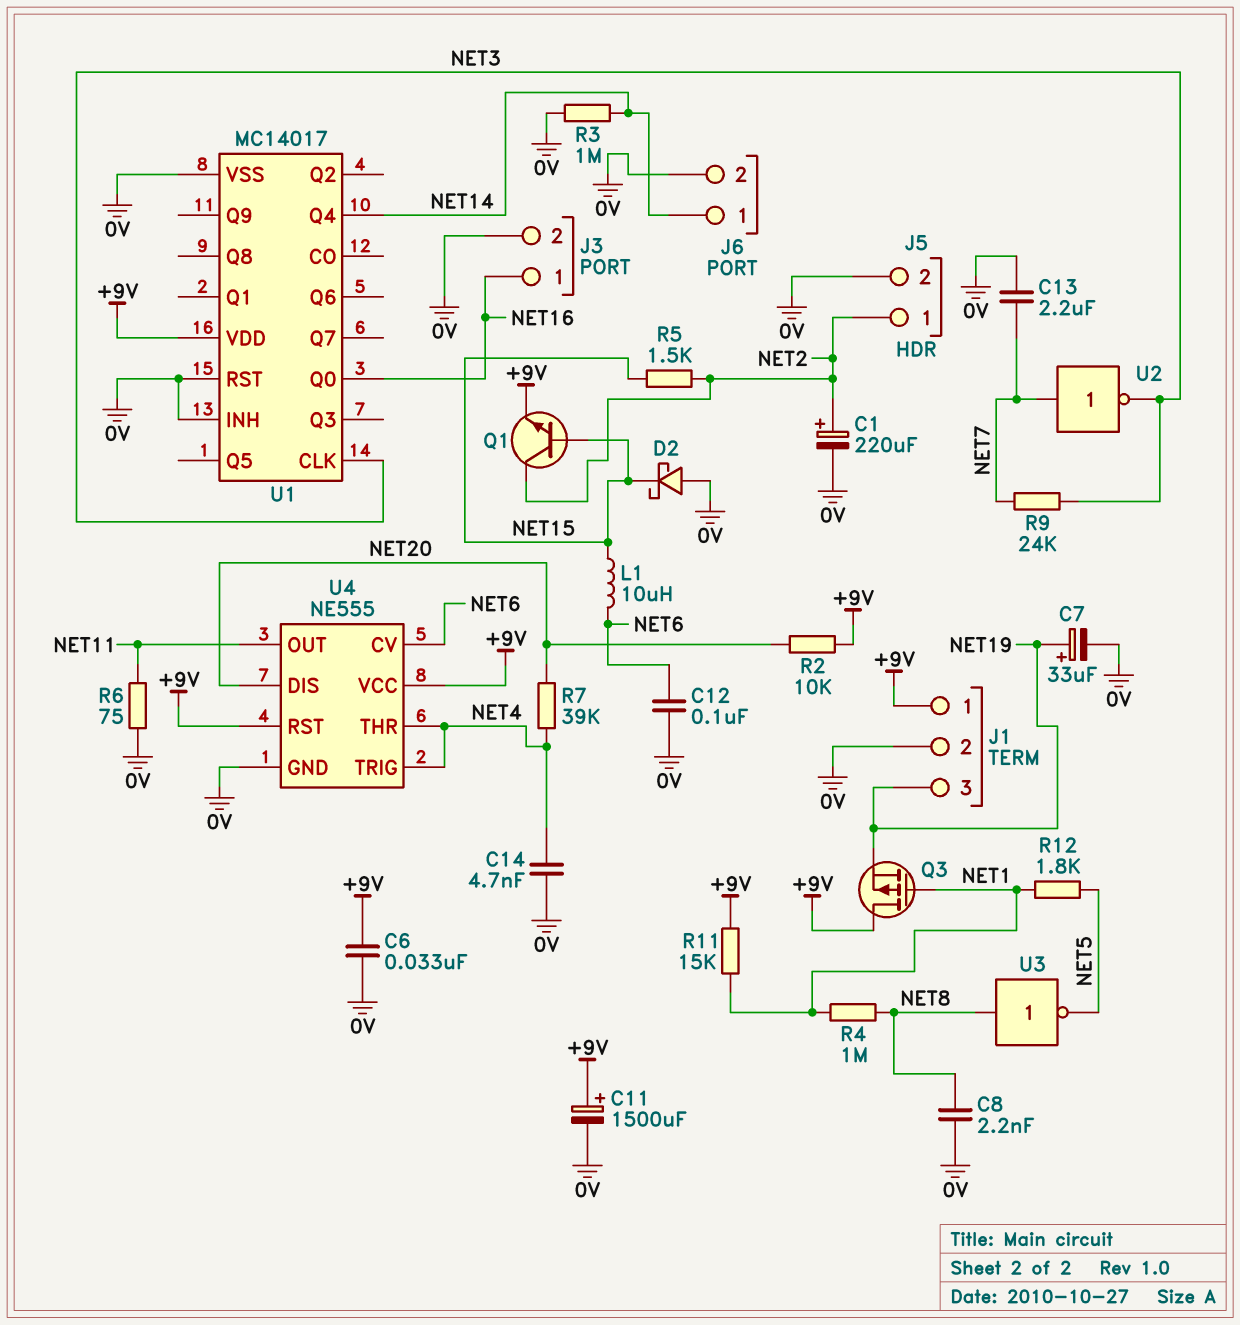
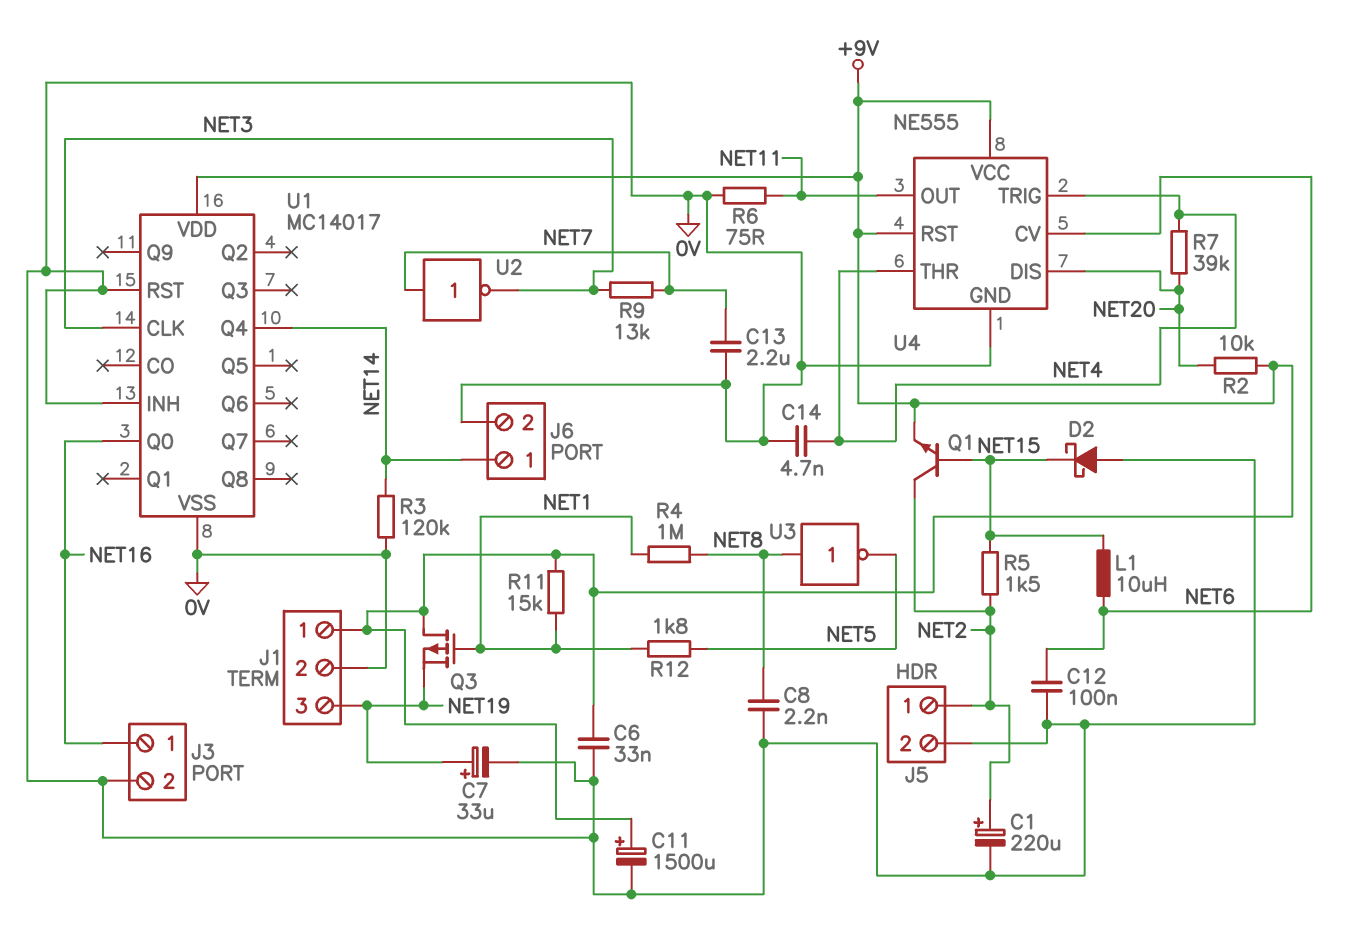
R3: 1M (0V, NET14) -> 120k (0V, NET14)
R9: 24k (NET3, NET7) -> 13k (NET3, NET7)

